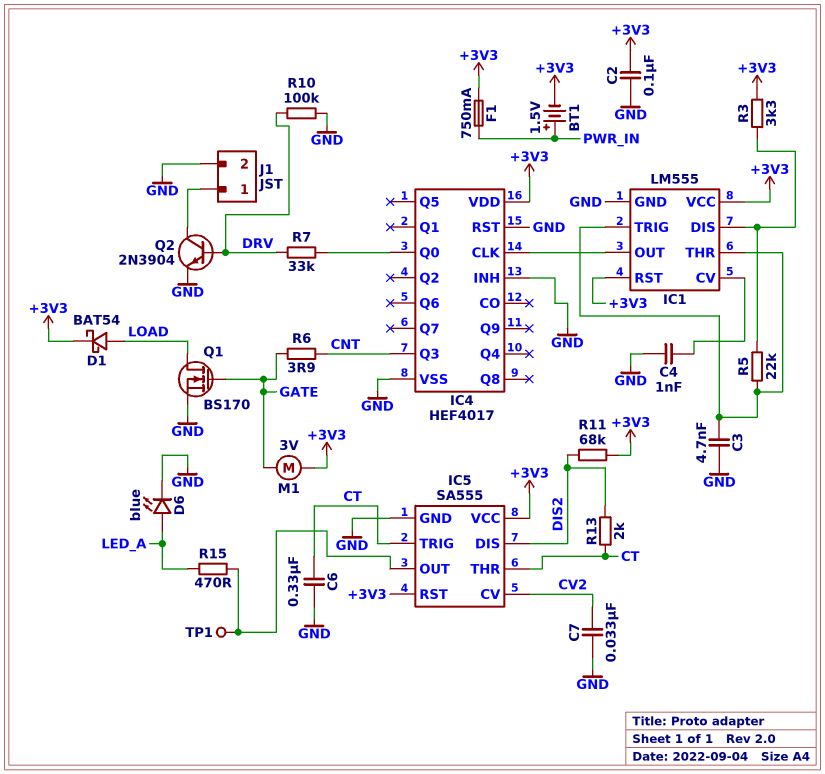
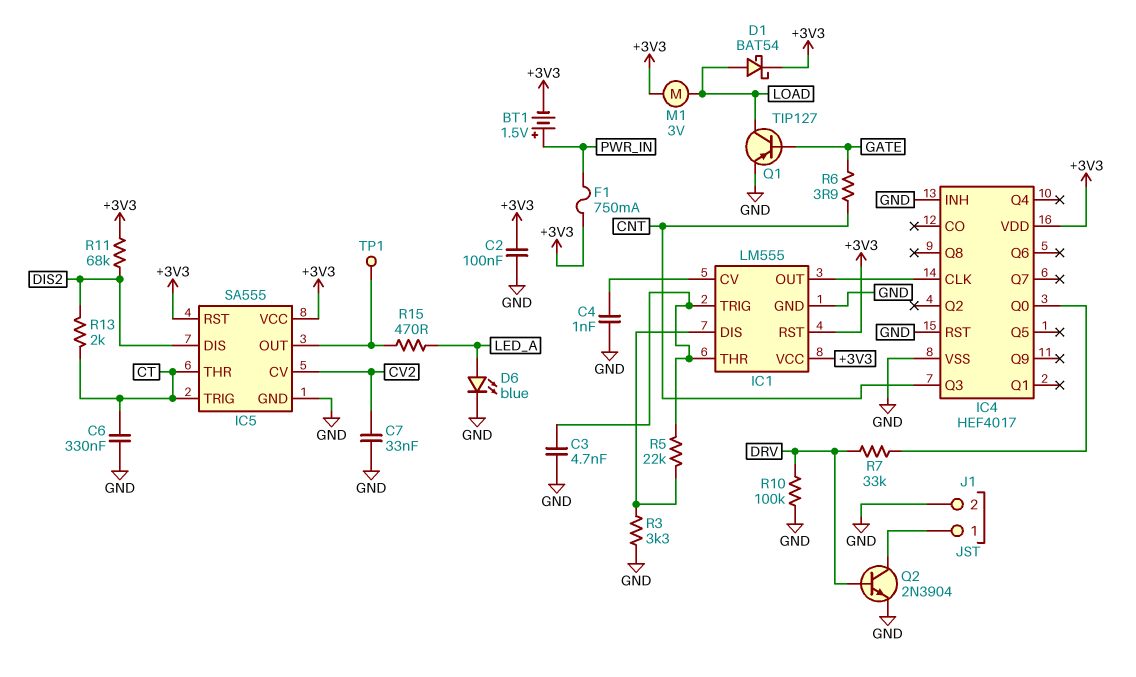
M1: motor 3V (+3V3, GATE) -> motor 3V (+3V3, LOAD)
Q1: NMOS BS170 (G GATE, D LOAD, S GND) -> PNP TIP127 (B GATE, C LOAD, E GND)
R3: 3.3k (+3V3, IC1/DIS) -> 3.3k (GND, IC1/DIS)

